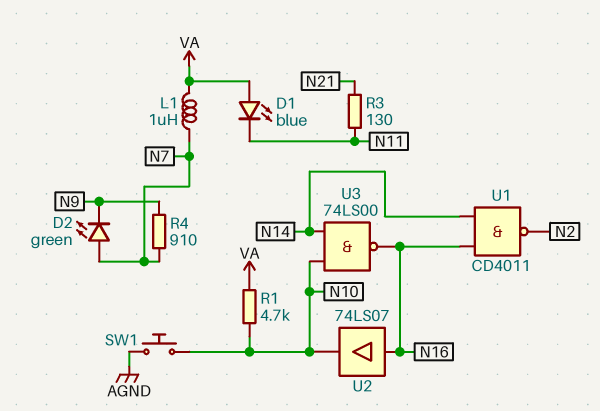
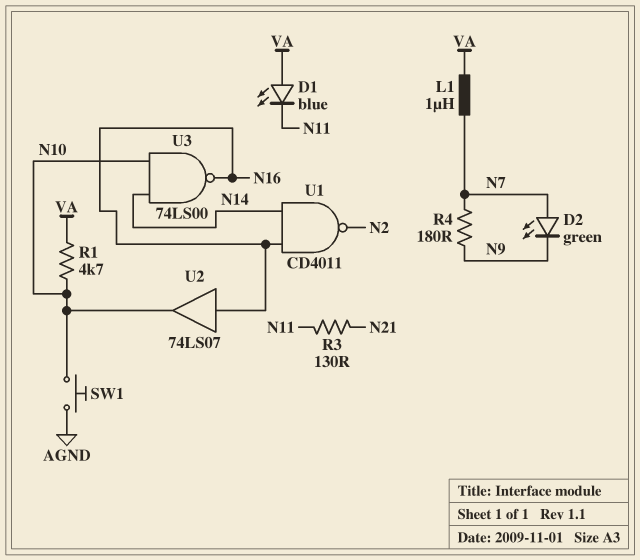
R4: 910 (N7, N9) -> 180 (N7, N9)

